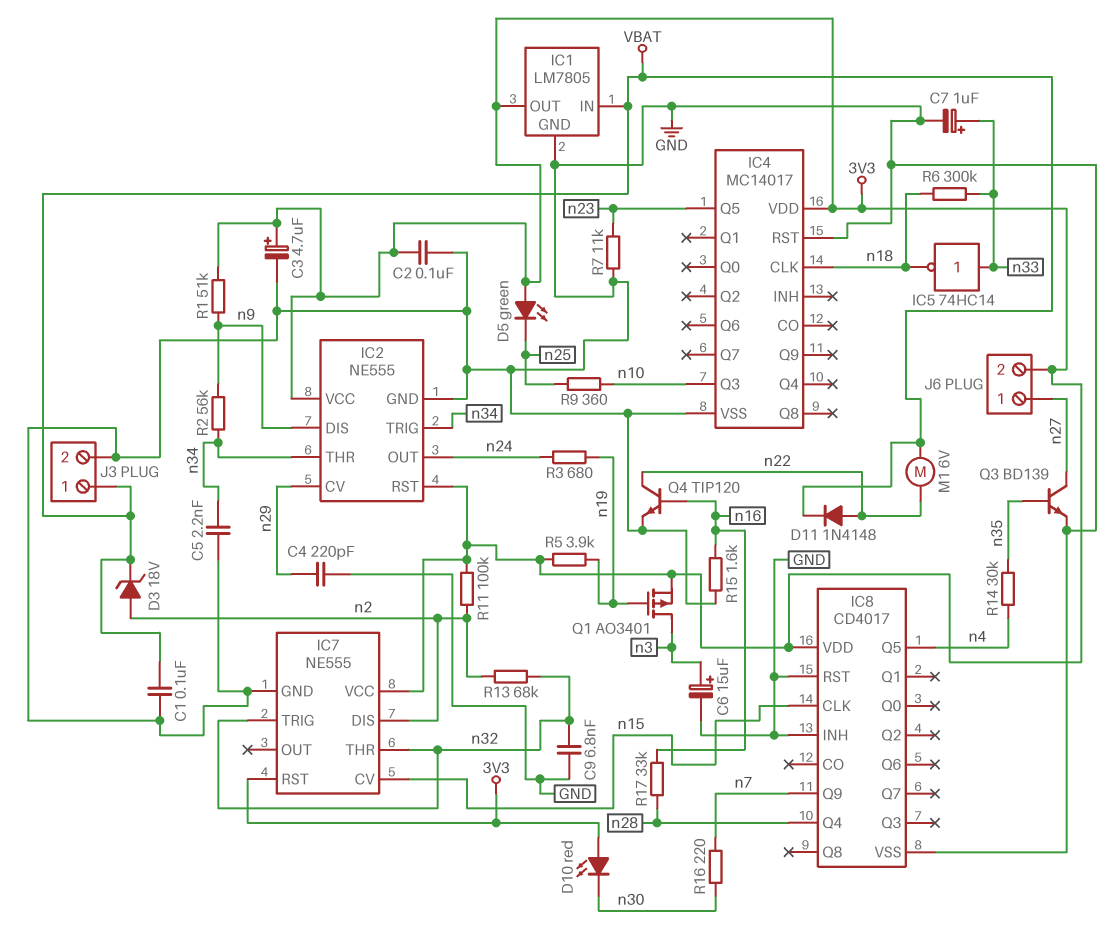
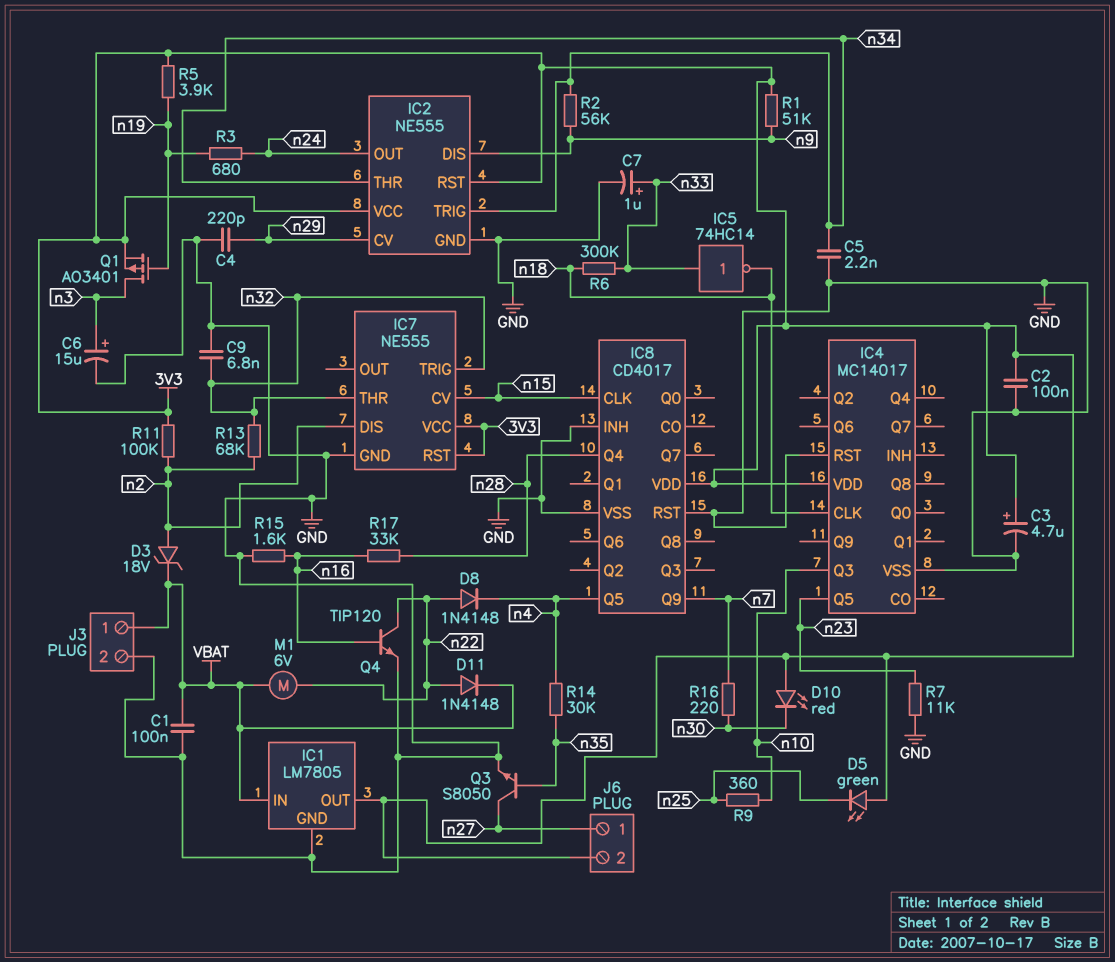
D8: none -> diode 1N4148 (A n22, K n4)
Q3: NPN BD139 (B n35, C n27, E GND) -> NPN S8050 (B n35, C n27, E GND)

